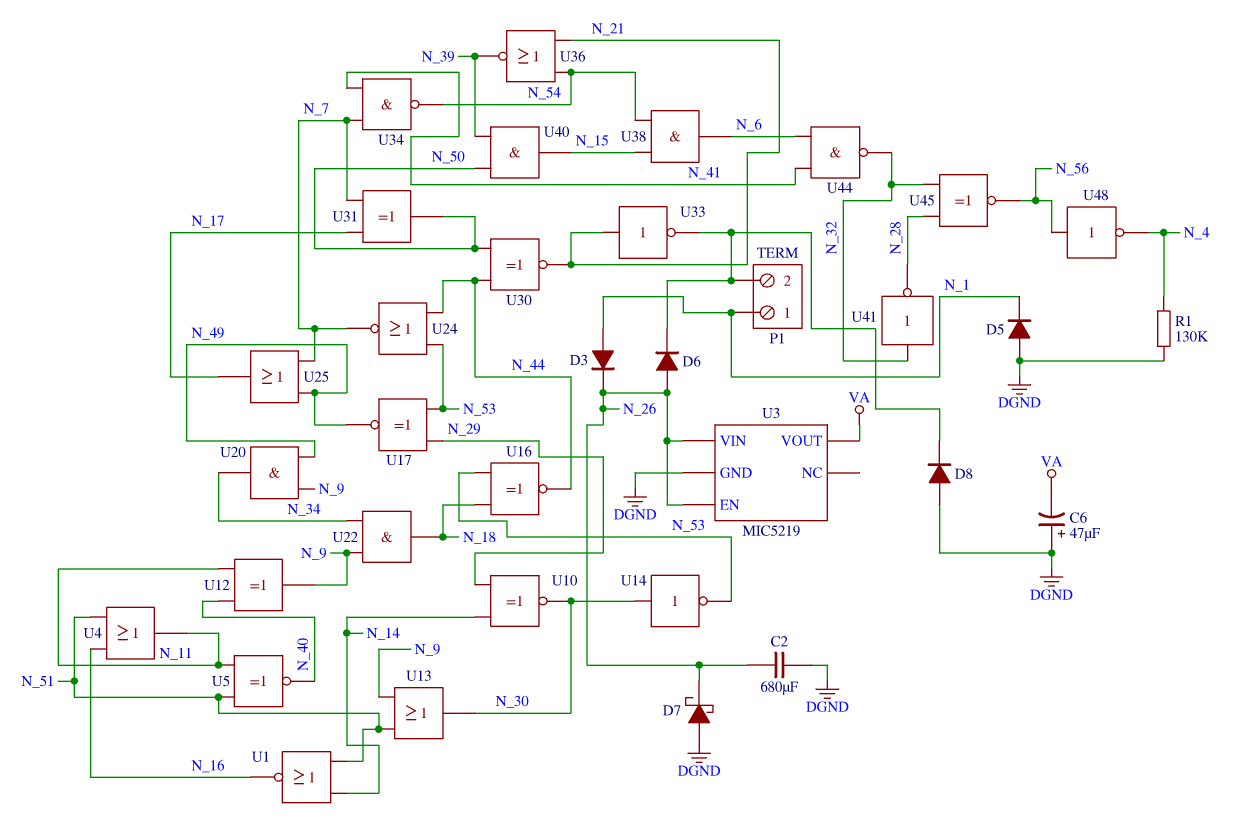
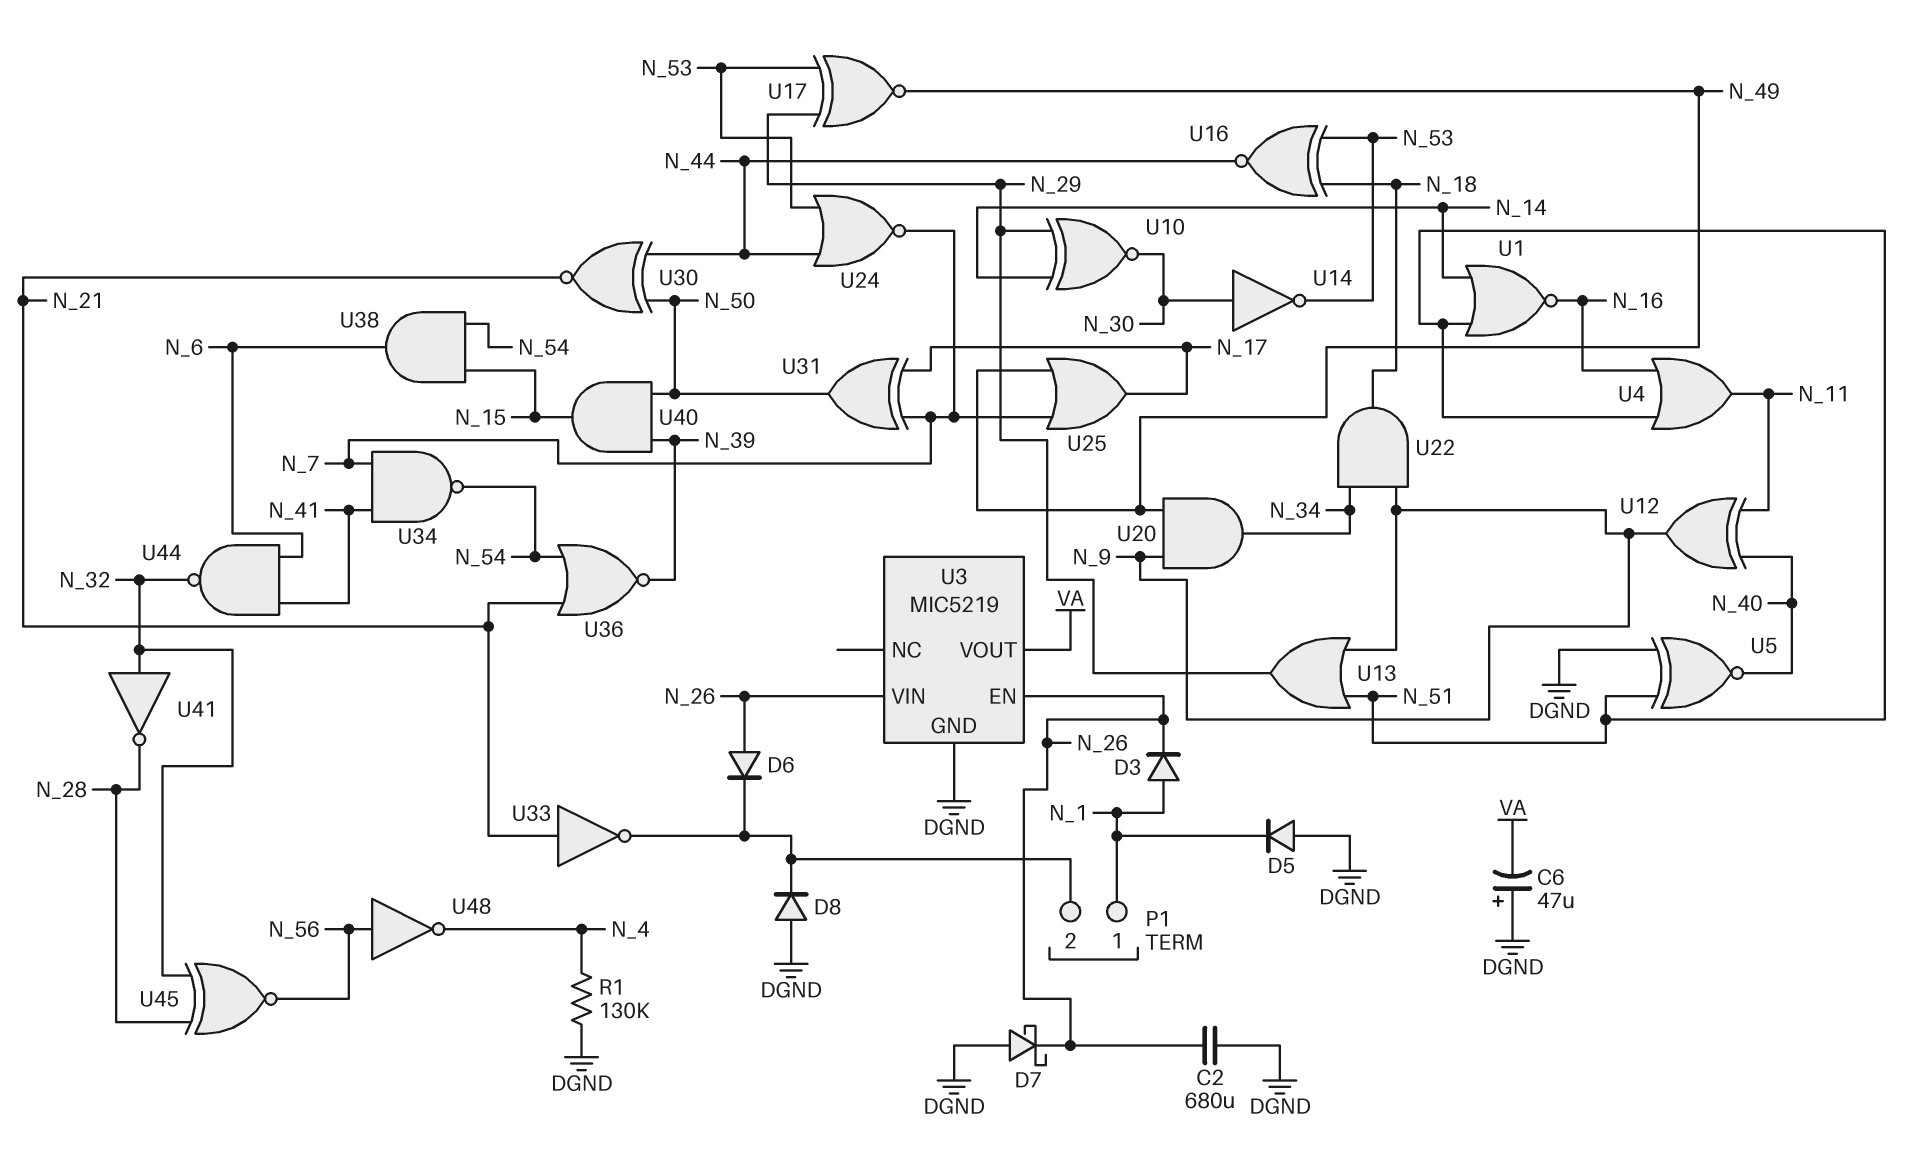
U5: XNOR (in N_11, in N_51, out N_40) -> XNOR (in DGND, in N_51, out N_40)
U13: OR (in N_9, in N_51, out N_30) -> OR (in N_9, in N_51, out N_29)

